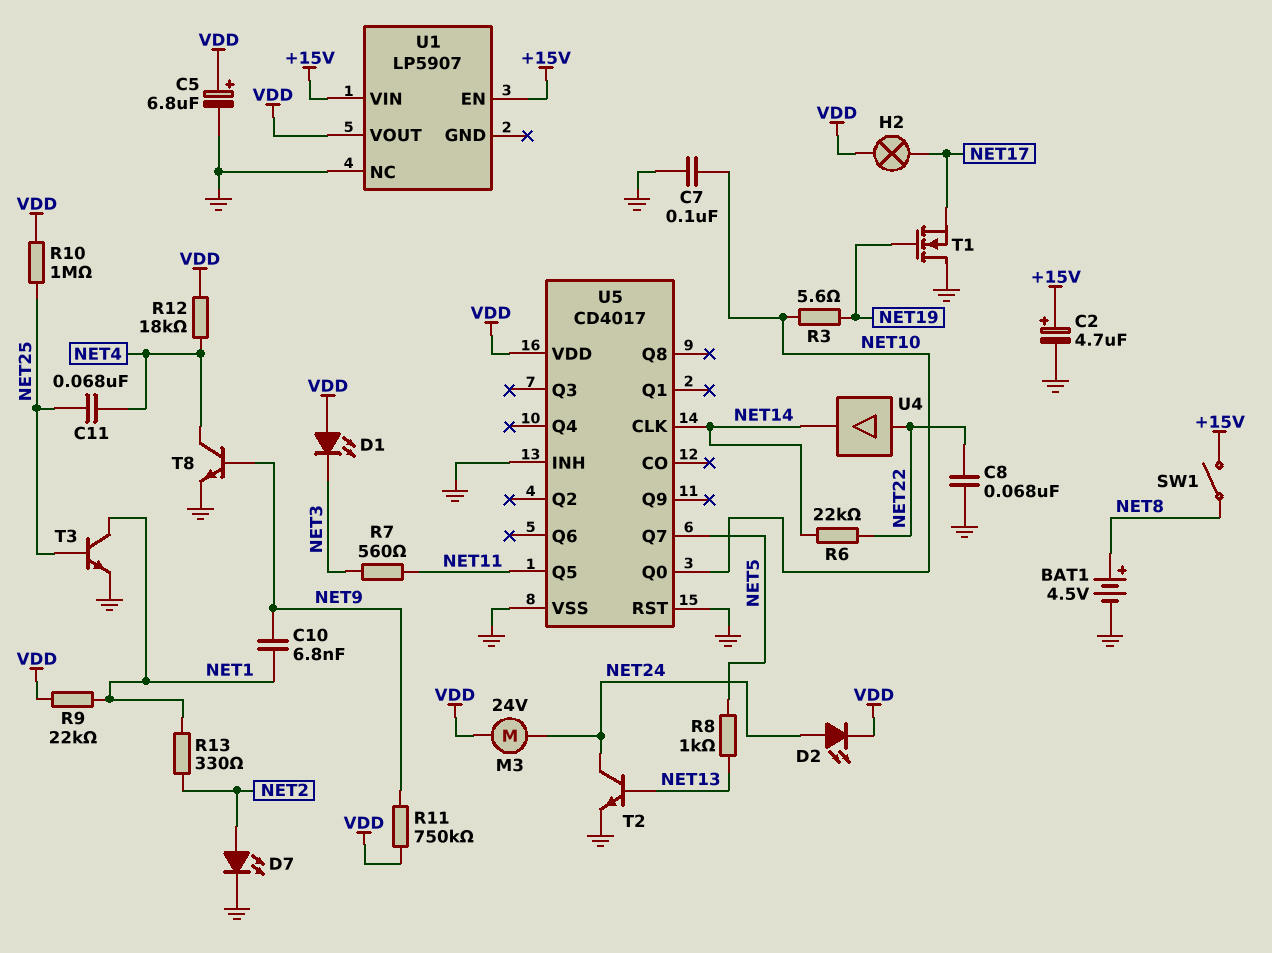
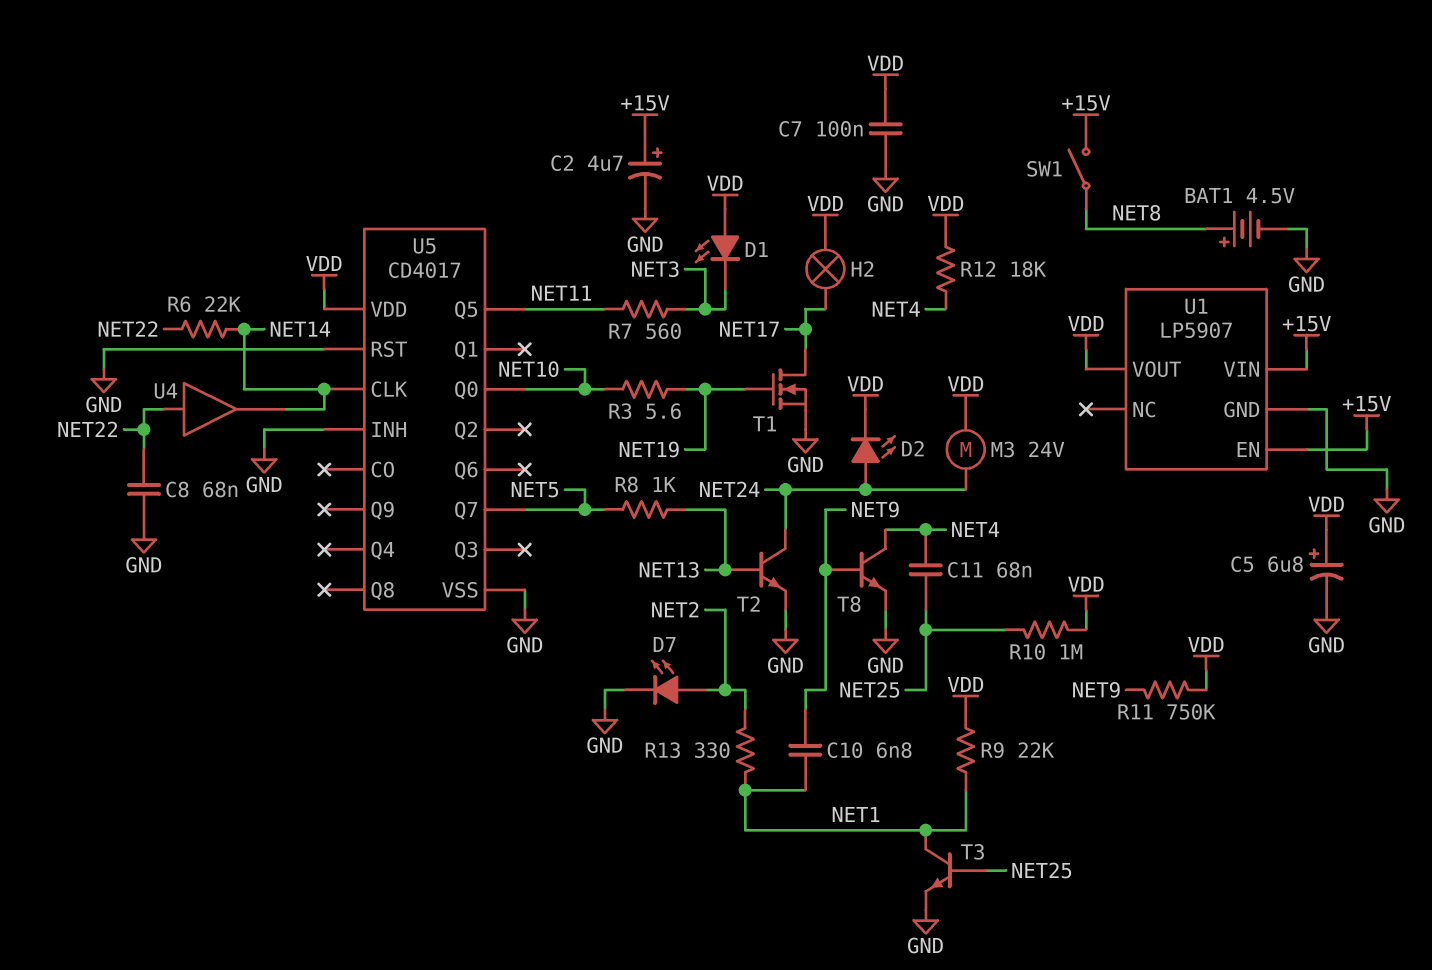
C7: 100nF (GND, NET10) -> 100nF (GND, VDD)
T1: NMOS (G NET19, D GND, S NET17) -> NMOS (G NET19, D NET17, S GND)
U1 pin GND: none -> GND
U1 pin NC: GND -> none

